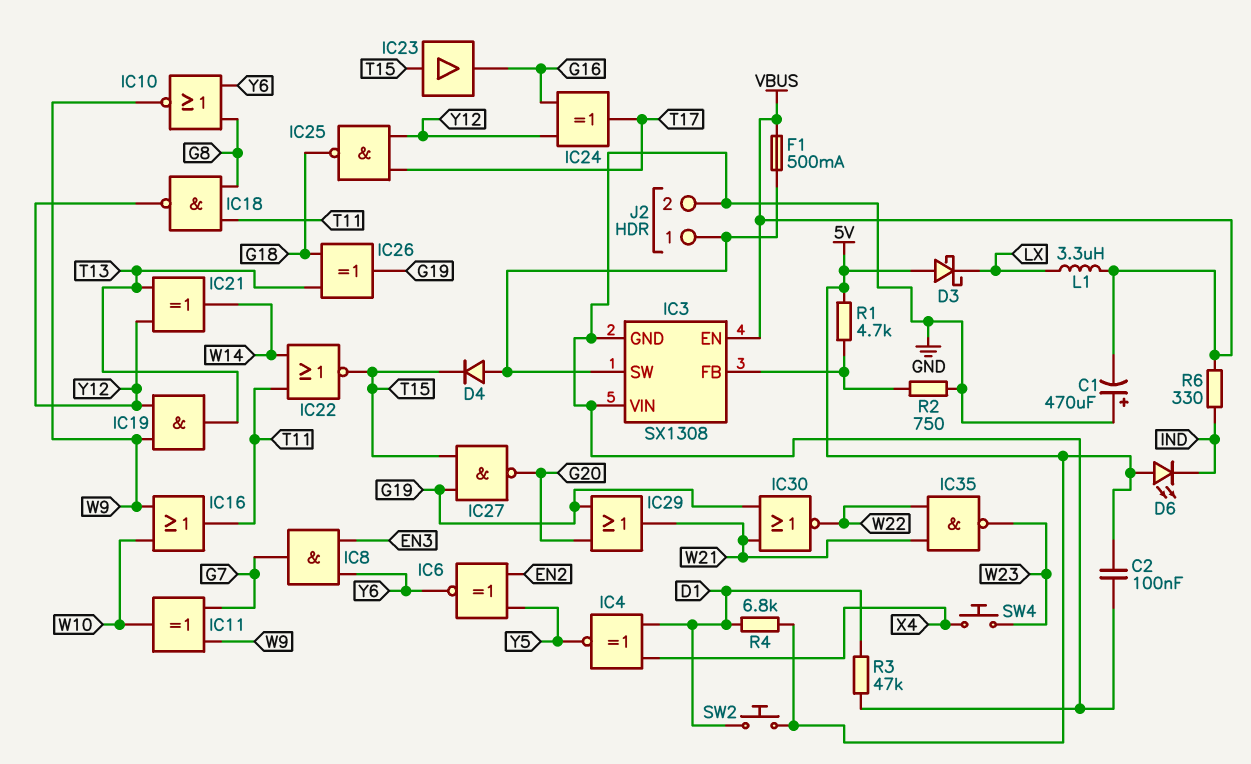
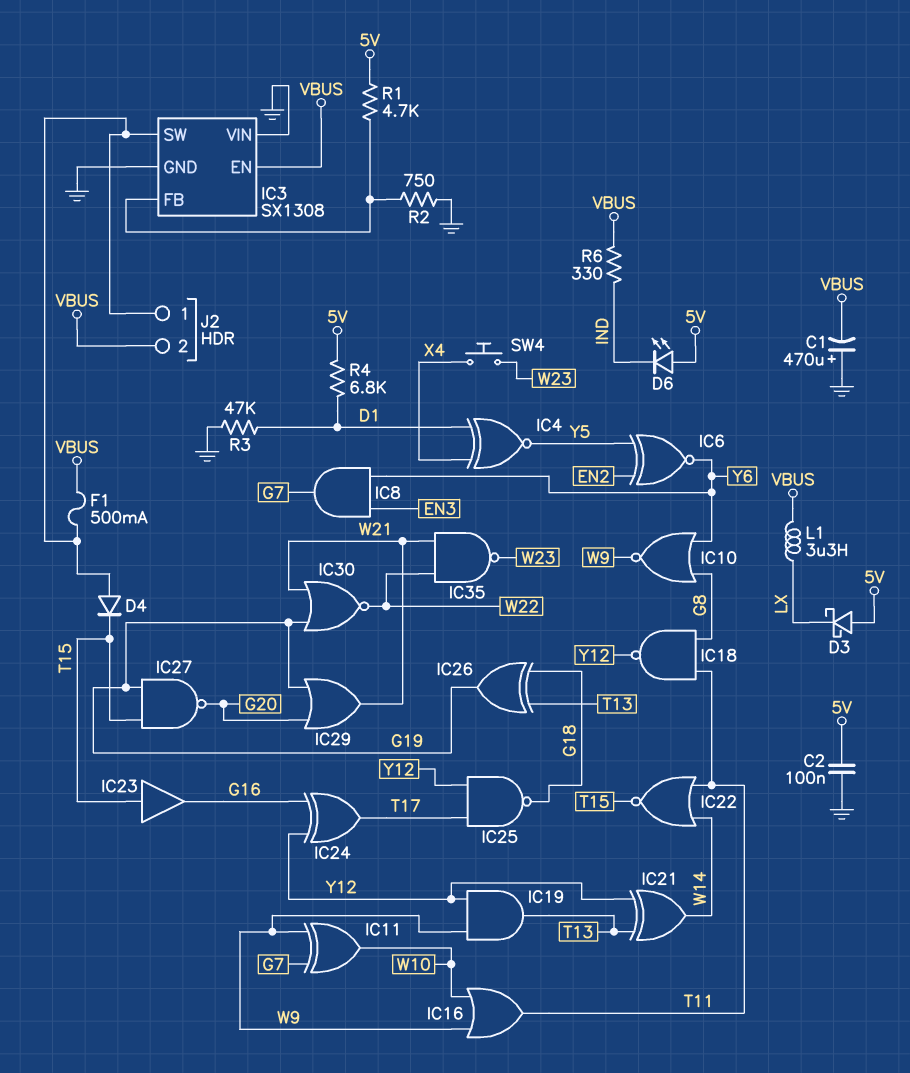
J2 pin 2: GND -> VBUS
SW2: button (5V, D1) -> none

